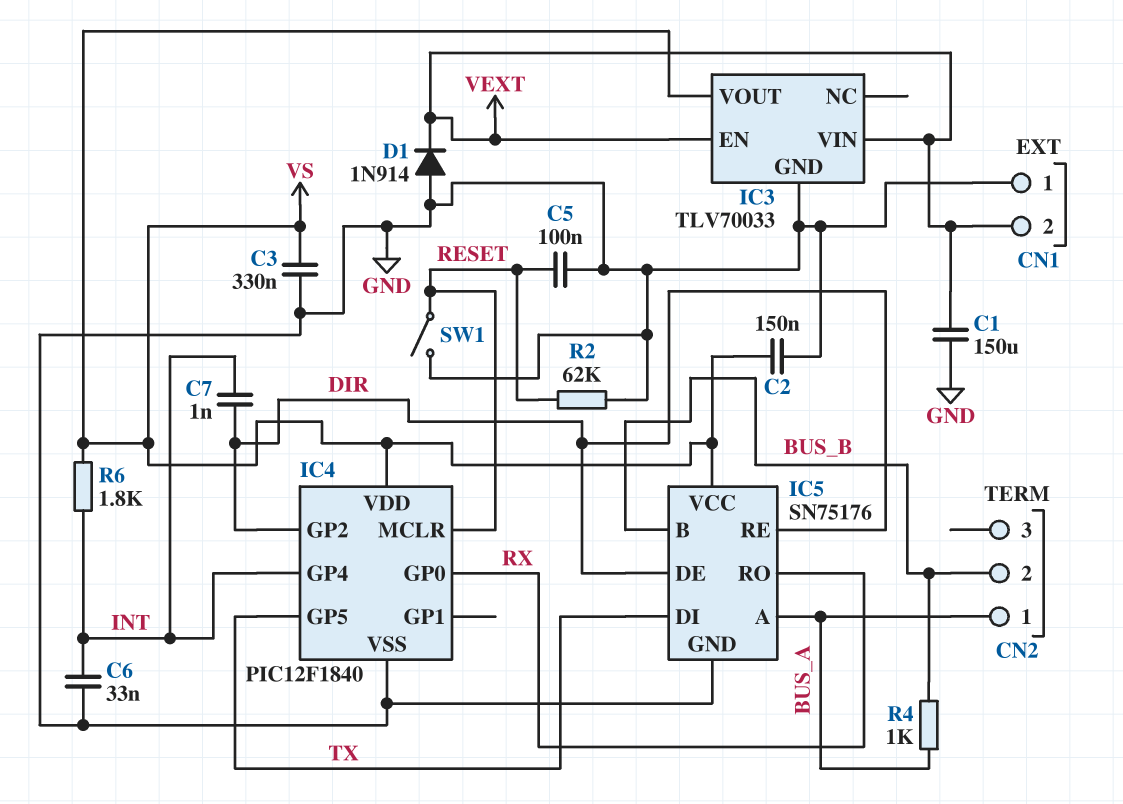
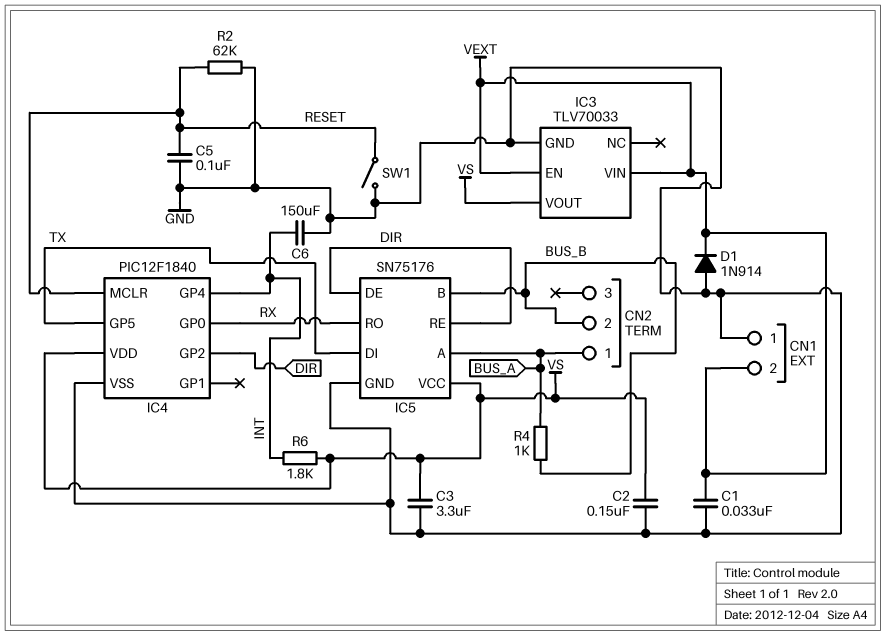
C1: 150uF (GND, VEXT) -> 33nF (GND, VEXT)
C3: 330nF (GND, VS) -> 3.3uF (GND, VS)
C6: 33nF (GND, INT) -> 150uF (GND, INT)
C7: 1nF (DIR, INT) -> none

